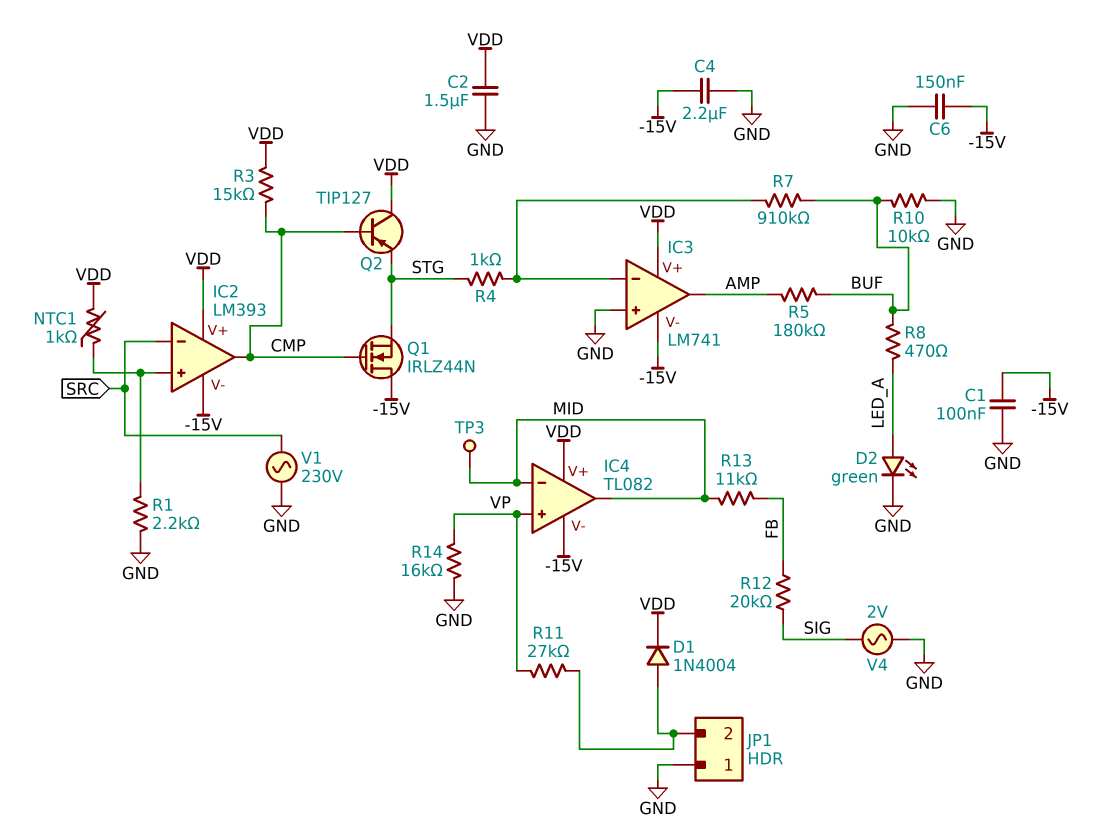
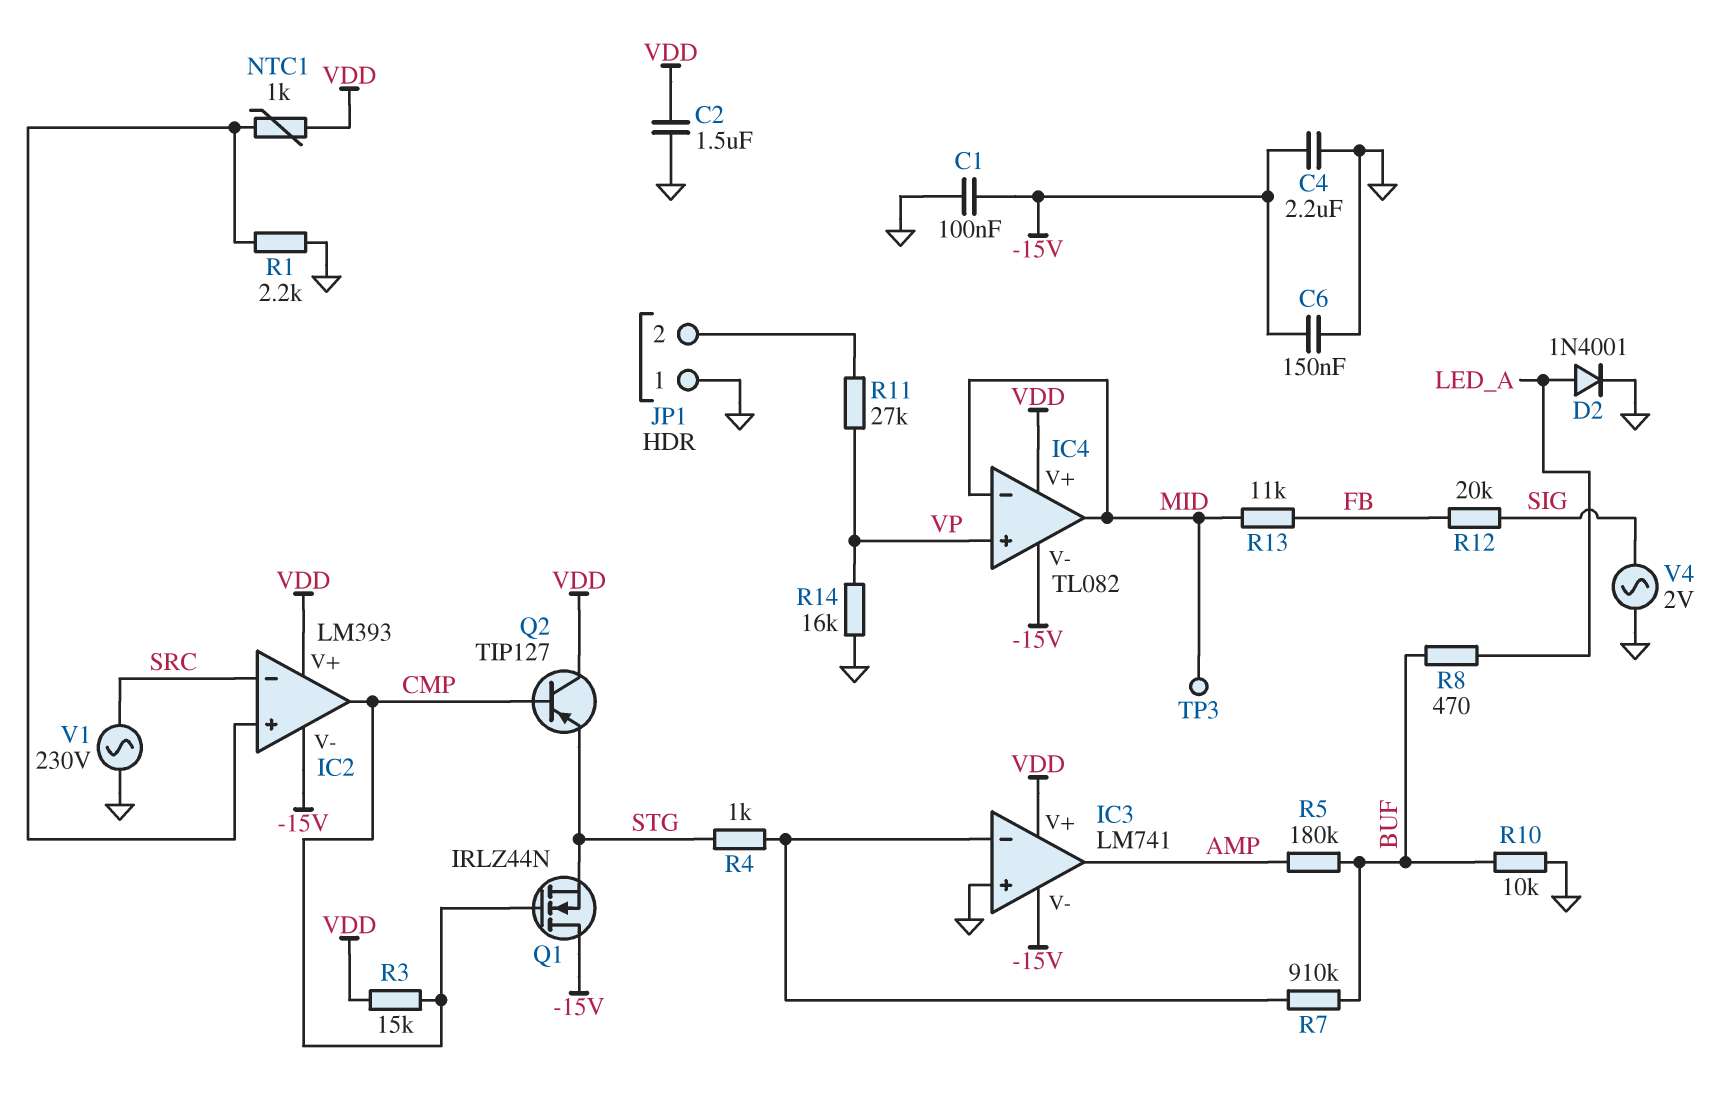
D1: diode 1N4004 (A JP1/2, K VDD) -> none
D2: LED green (A LED_A, K GND) -> diode 1N4001 (A LED_A, K GND)

